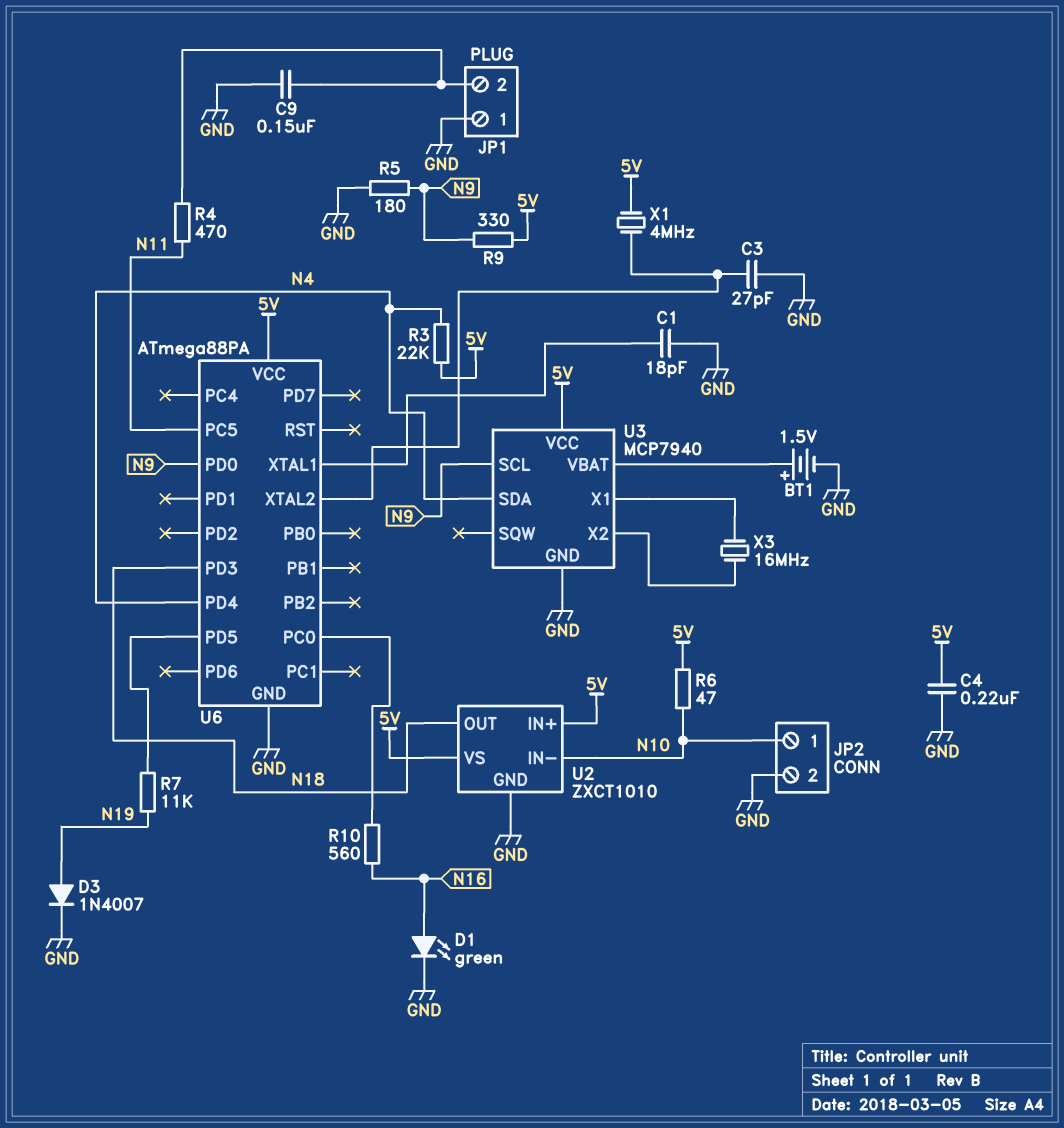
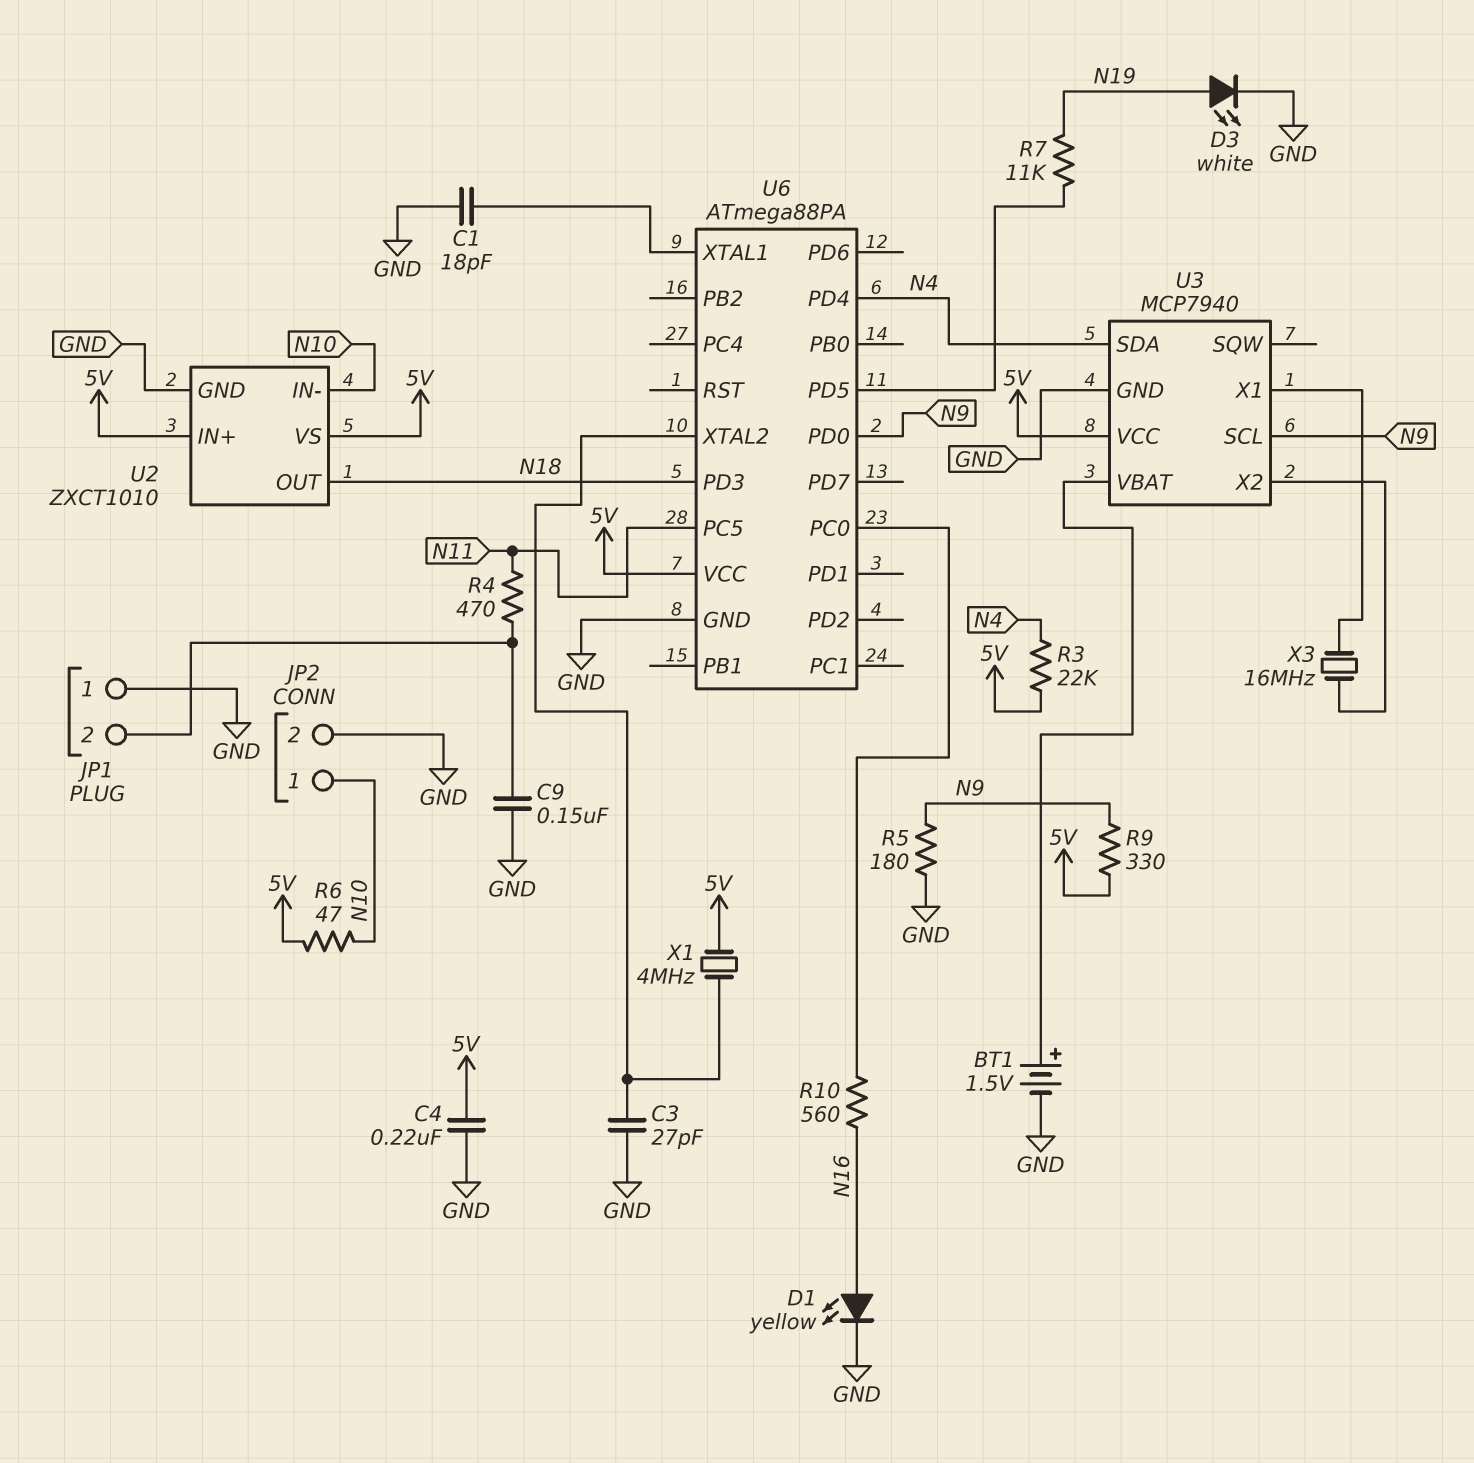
D1: LED green (A N16, K GND) -> LED yellow (A N16, K GND)
D3: diode 1N4007 (A N19, K GND) -> LED white (A N19, K GND)

